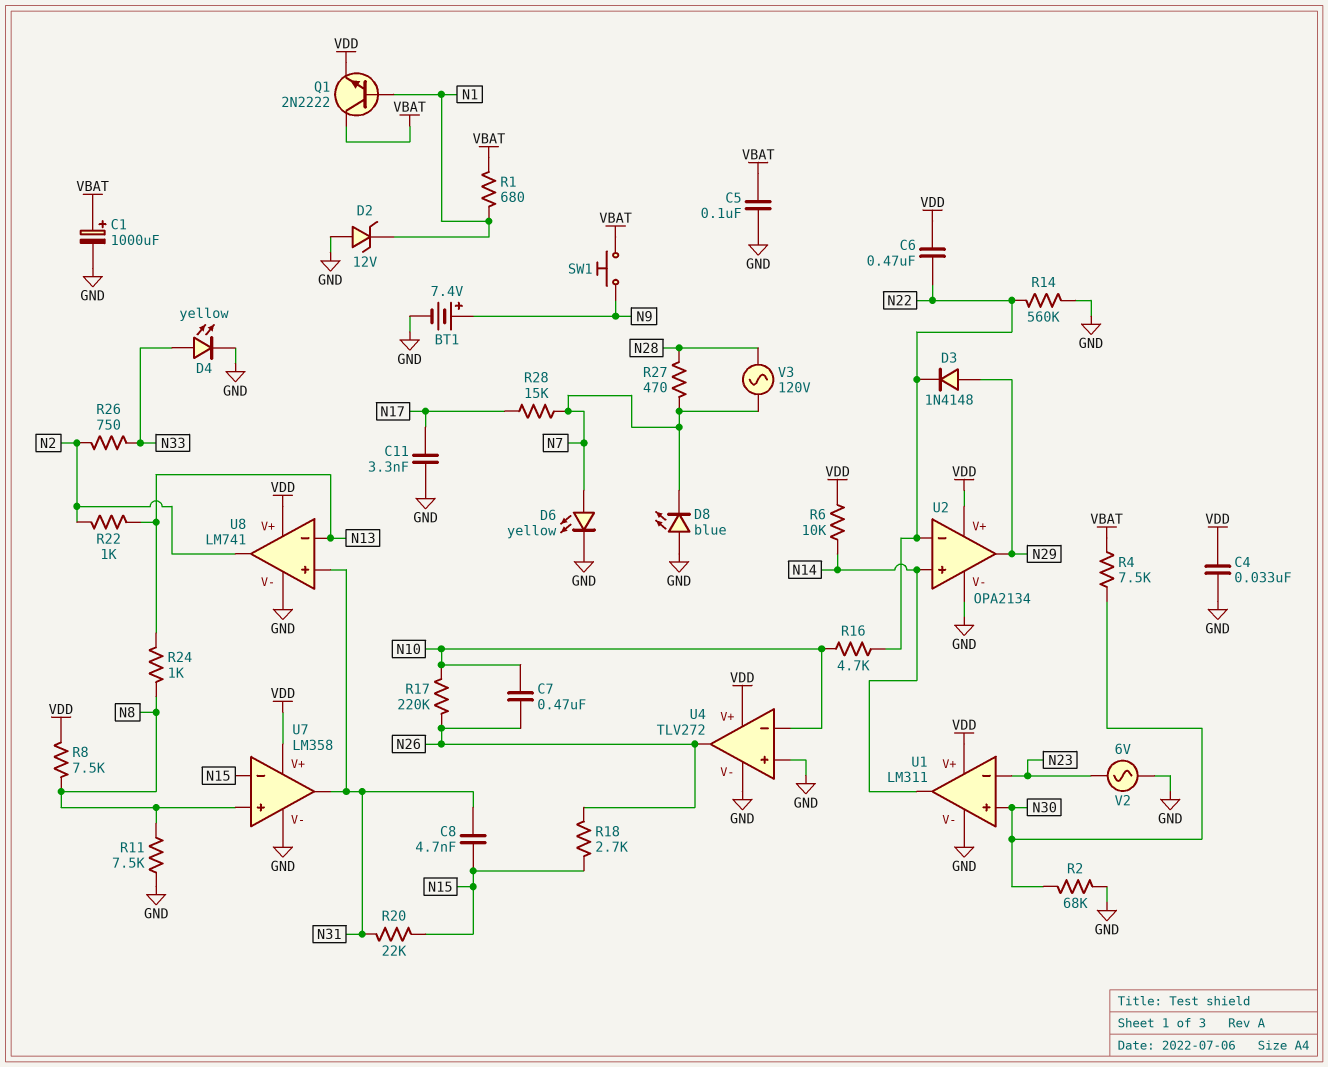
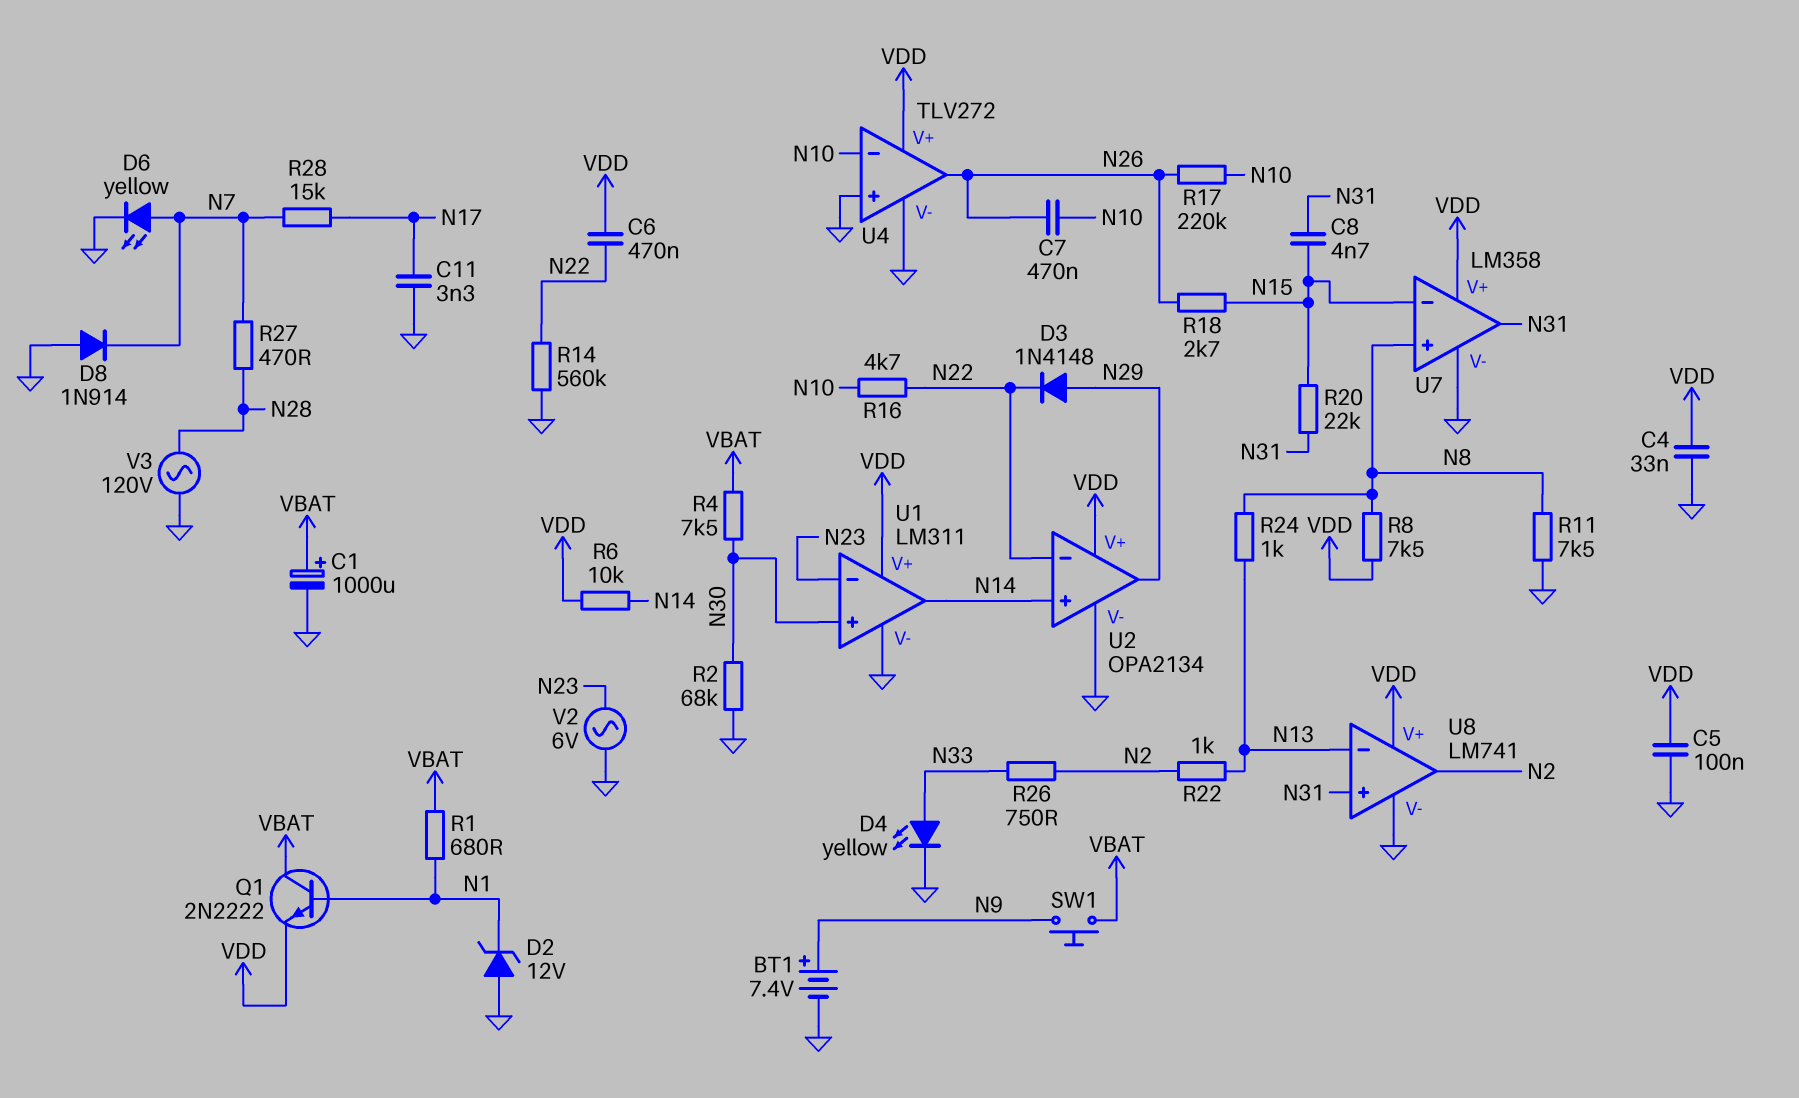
C5: 100nF (GND, VBAT) -> 100nF (GND, VDD)
D8: LED blue (A GND, K N7) -> diode 1N914 (A GND, K N7)
V3: AC 120V (N7, N28) -> AC 120V (GND, N28)

